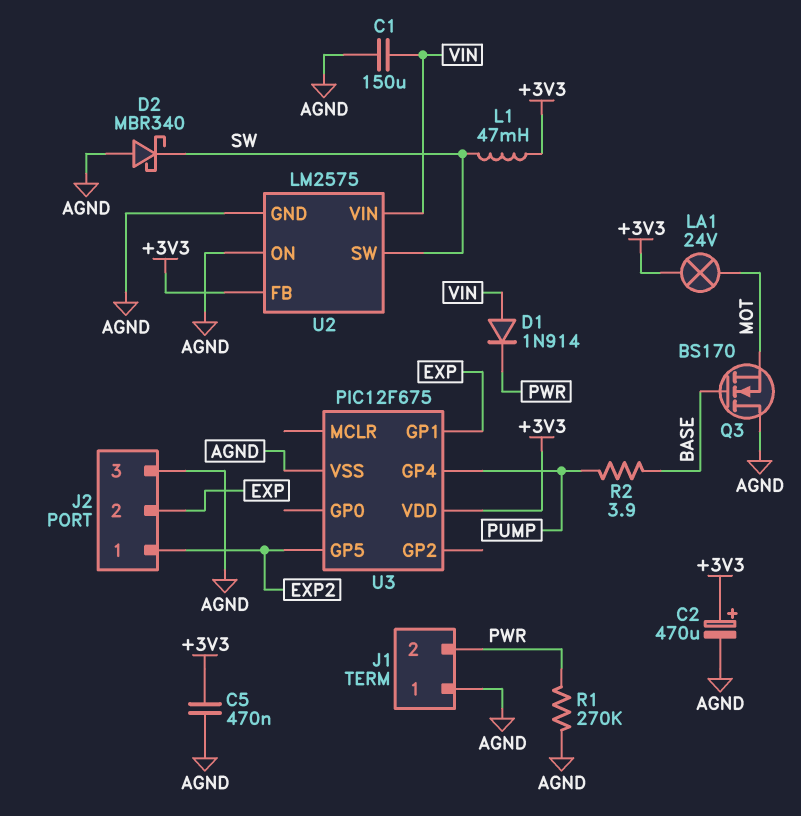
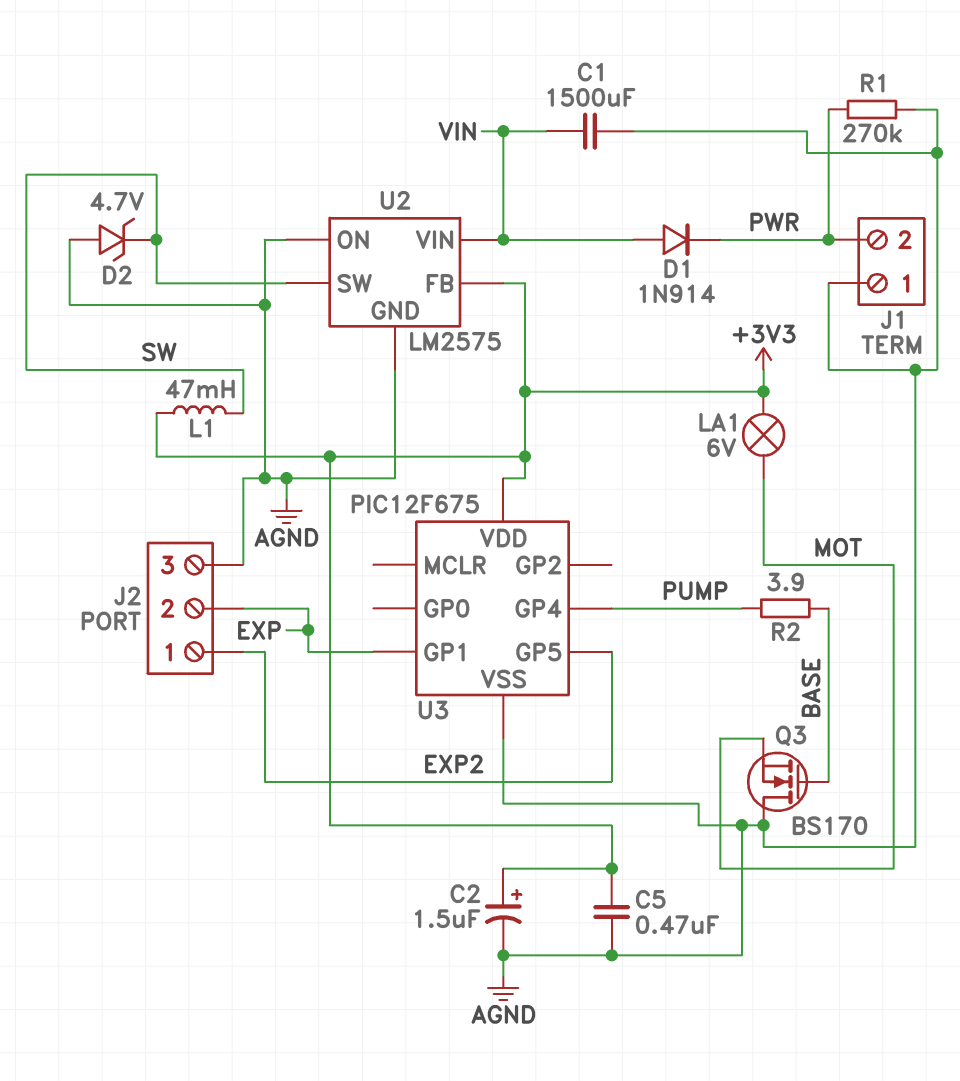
C1: 150uF (AGND, VIN) -> 1500uF (AGND, VIN)
C2: 470uF (plus +3V3, minus AGND) -> 1.5uF (plus +3V3, minus AGND)
D2: schottky MBR340 (A AGND, K SW) -> zener 4.7V (A AGND, K SW)
LA1: lamp 24V (+3V3, MOT) -> lamp 6V (+3V3, MOT)

